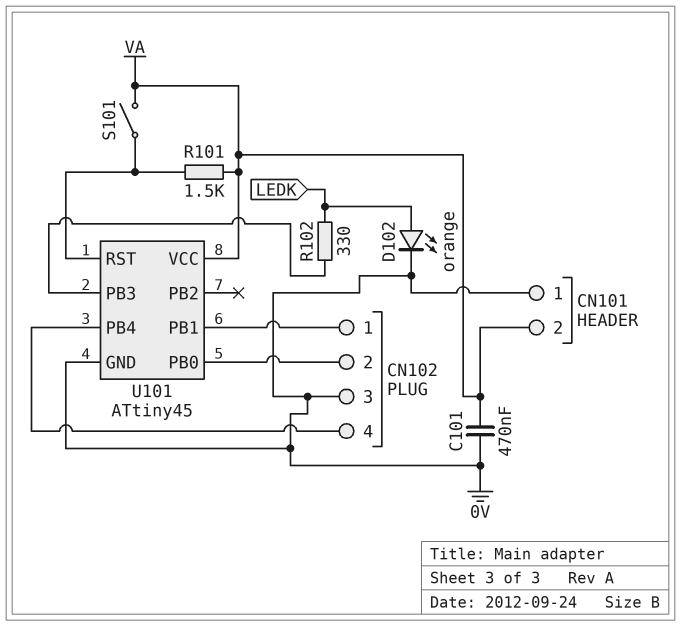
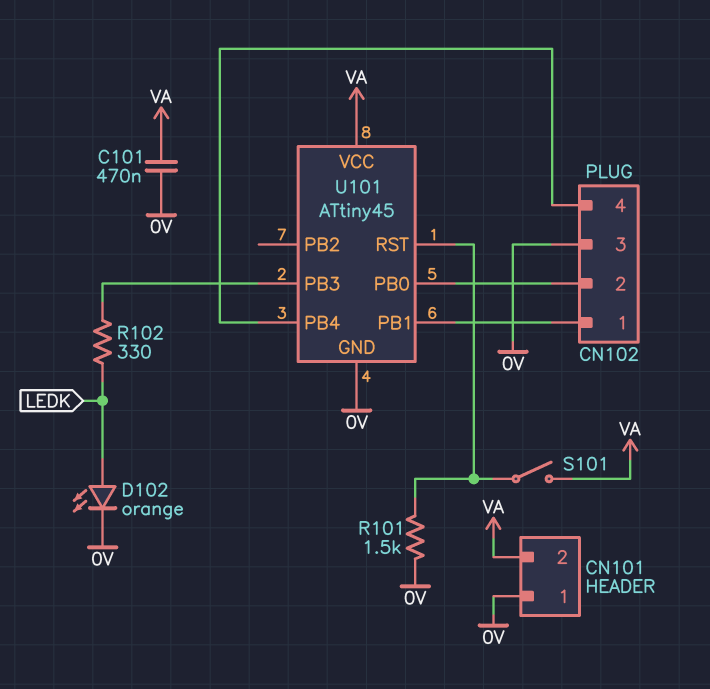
R101: 1.5k (U101/RST, VA) -> 1.5k (0V, U101/RST)

